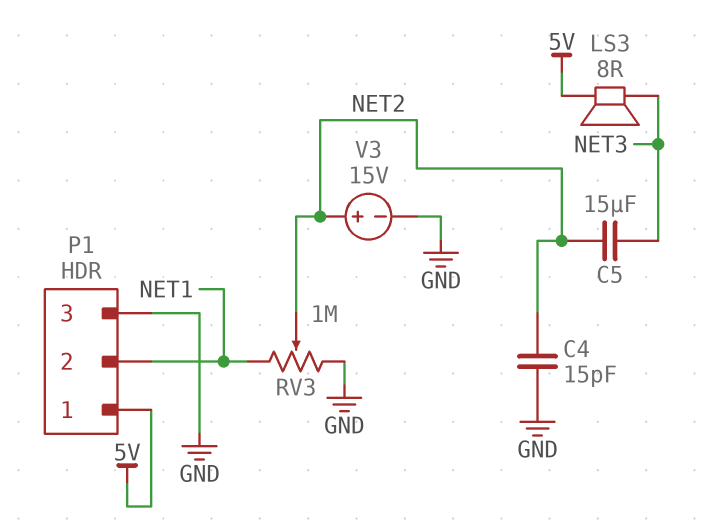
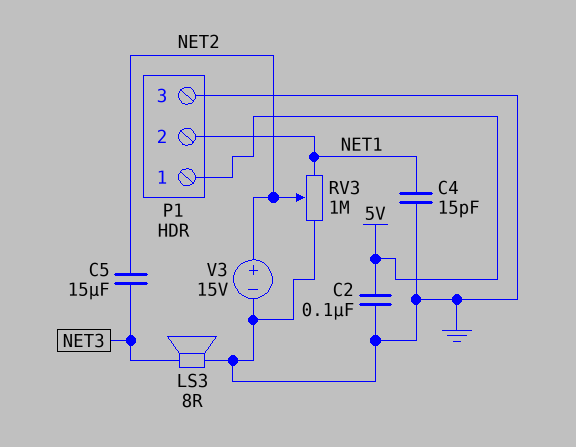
C2: none -> 100nF (5V, GND)
C4: 15pF (GND, NET2) -> 15pF (GND, NET1)
LS3: speaker 8R (5V, NET3) -> speaker 8R (GND, NET3)

